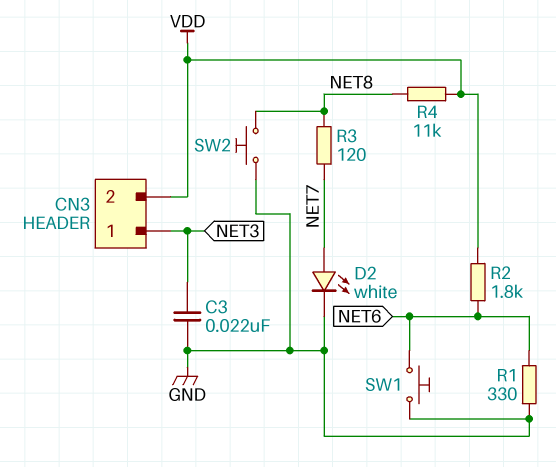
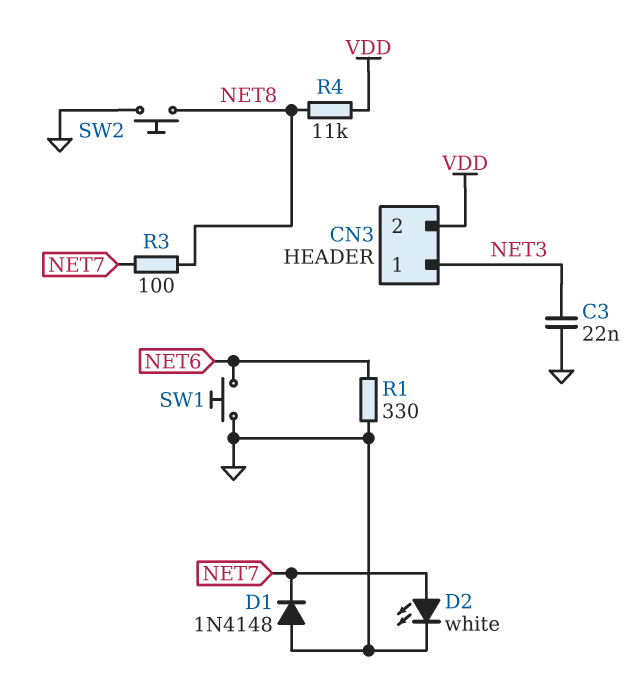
D1: none -> diode 1N4148 (A GND, K NET7)
R2: 1.8k (NET6, VDD) -> none
R3: 120 (NET7, NET8) -> 100 (NET7, NET8)

